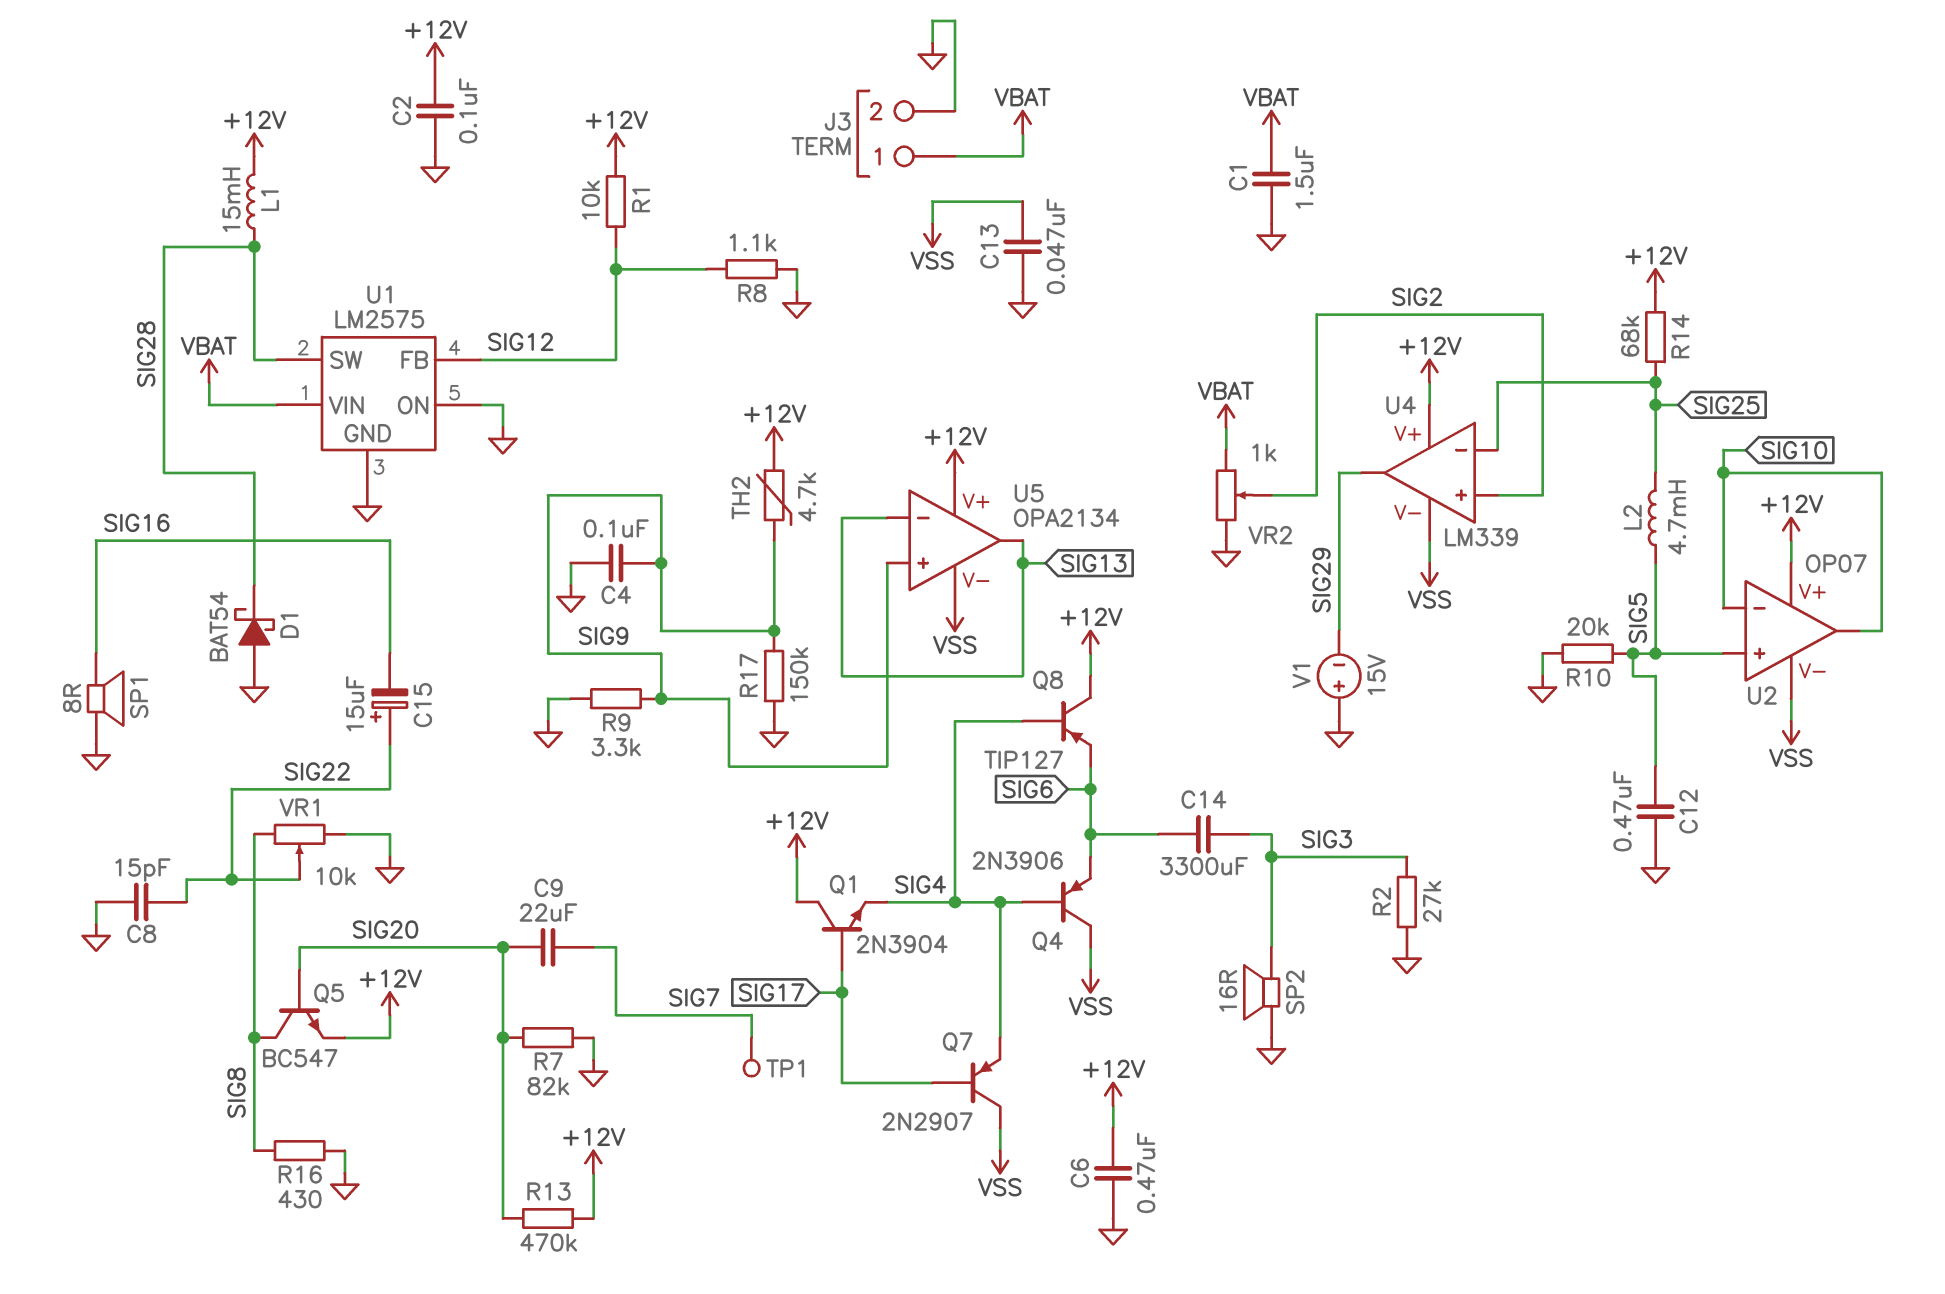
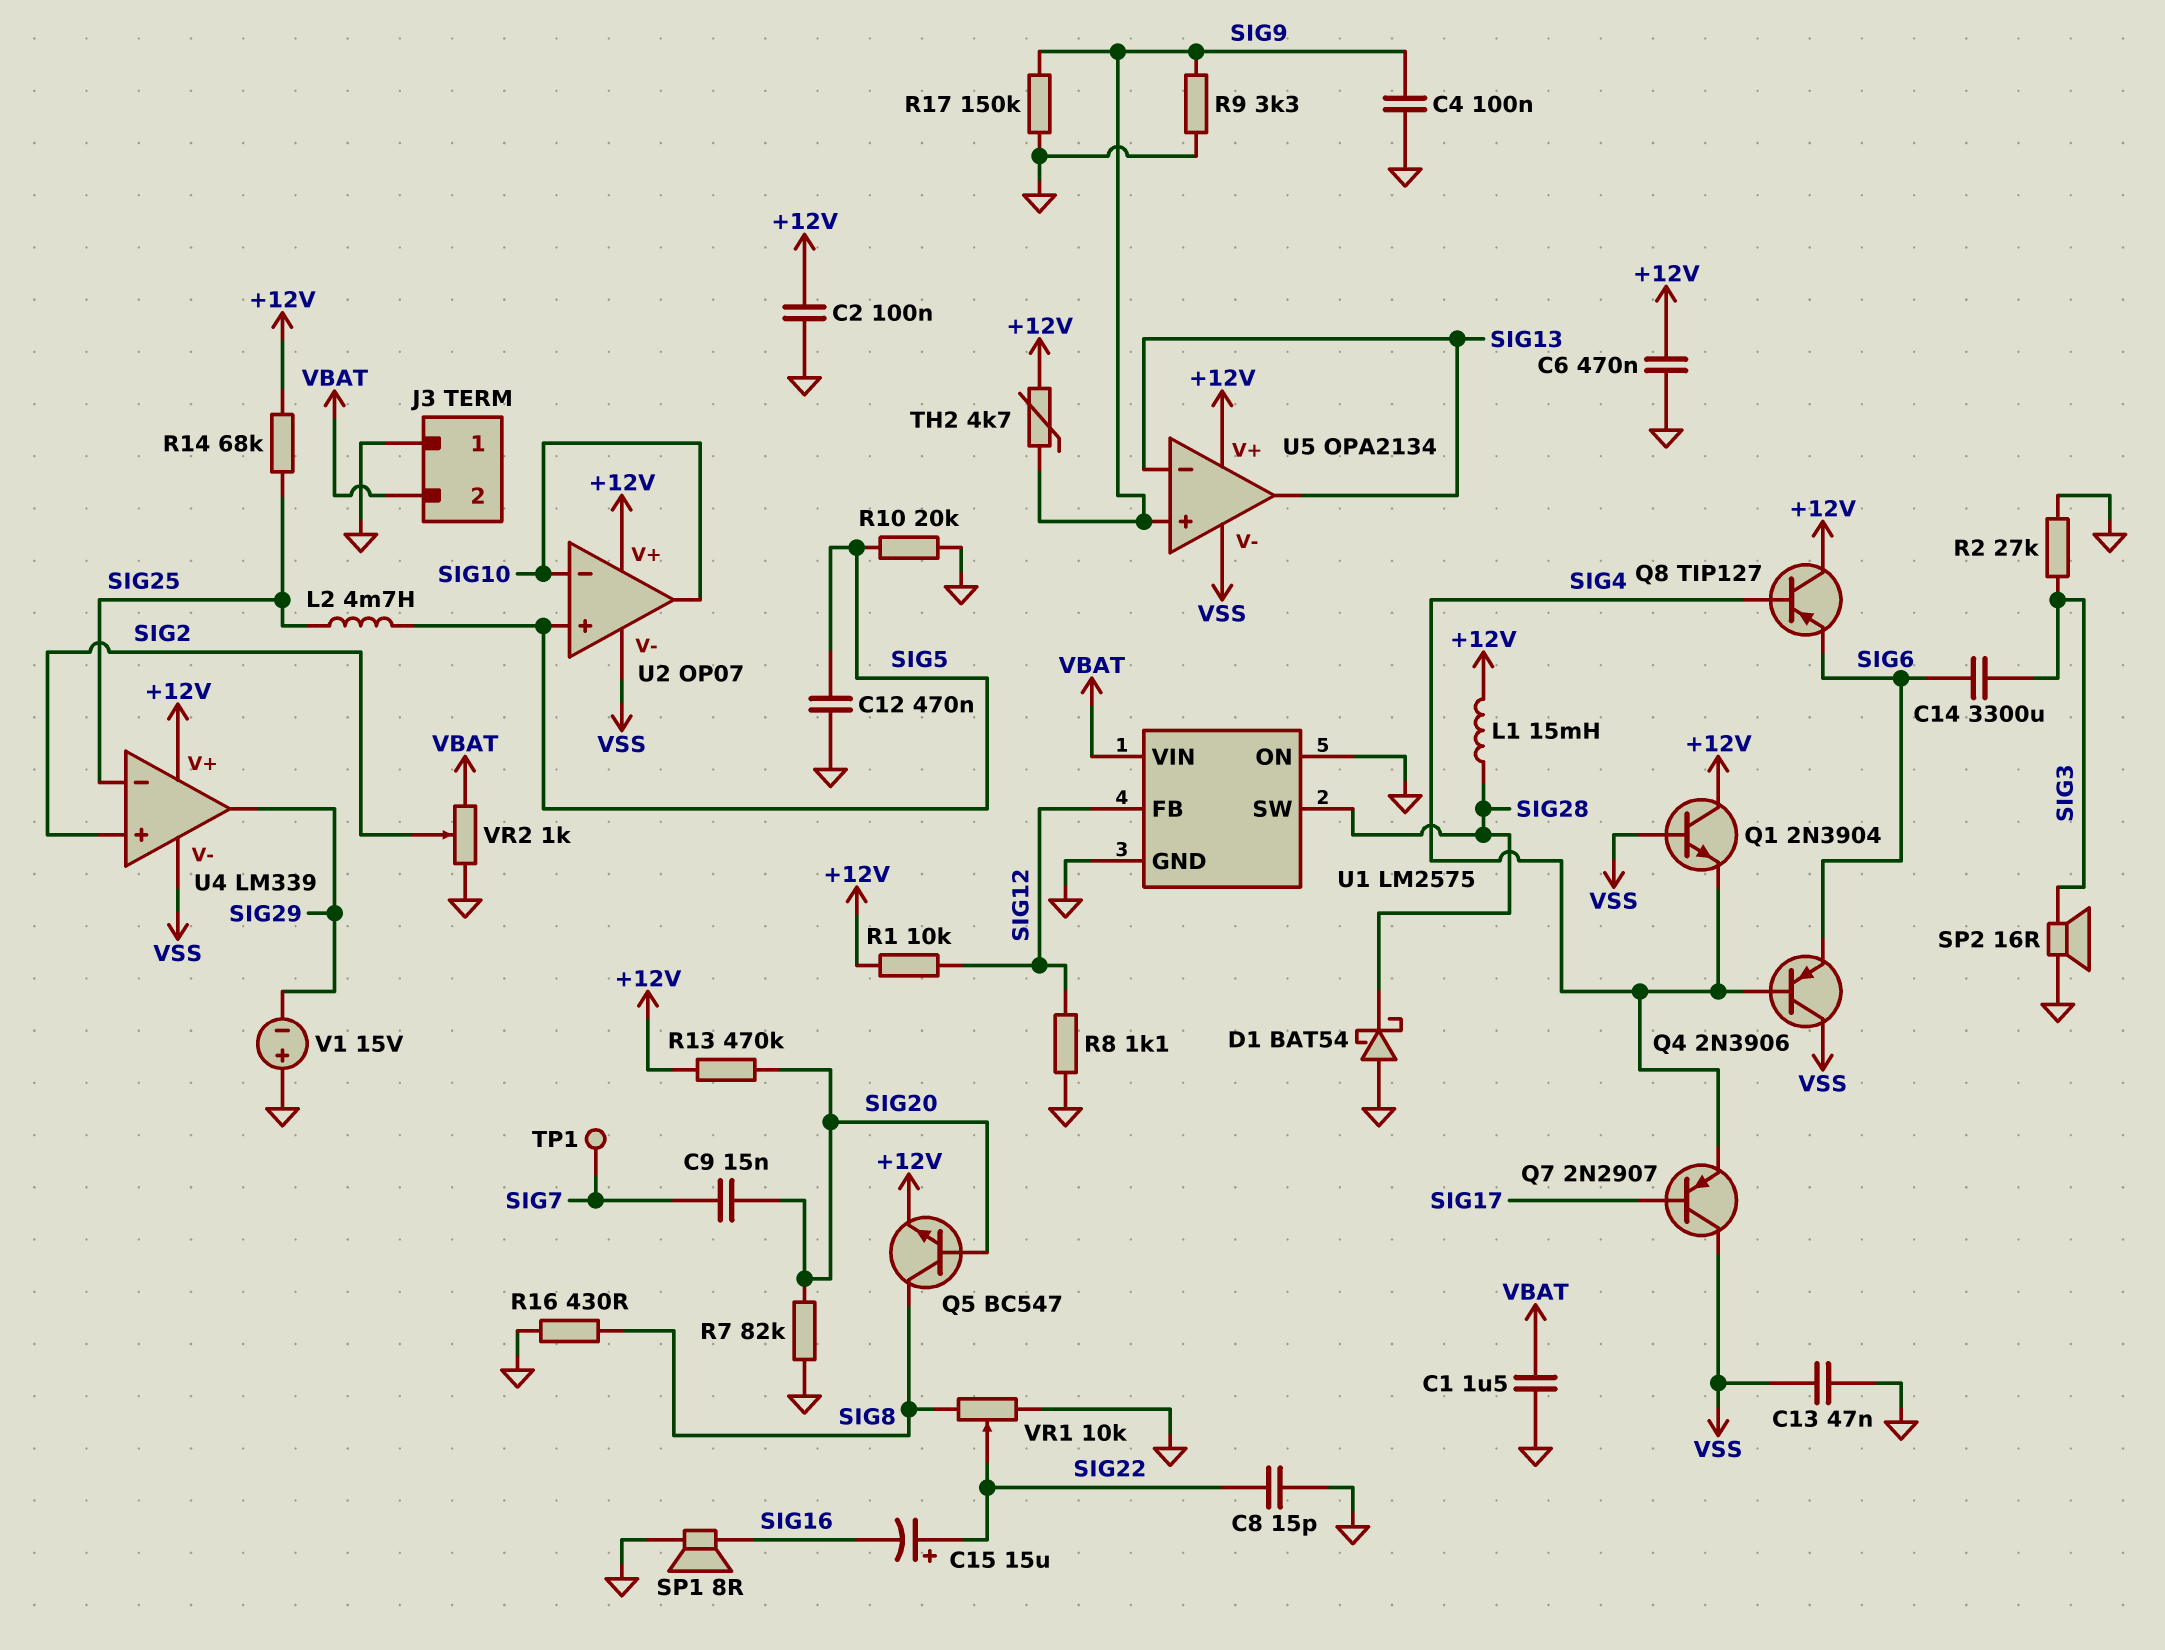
C9: 22uF (SIG7, SIG20) -> 15nF (SIG7, SIG20)
J3 pin 1: VBAT -> GND
J3 pin 2: GND -> VBAT
Q1: NPN 2N3904 (B SIG17, C +12V, E SIG4) -> NPN 2N3904 (B VSS, C +12V, E SIG4)

